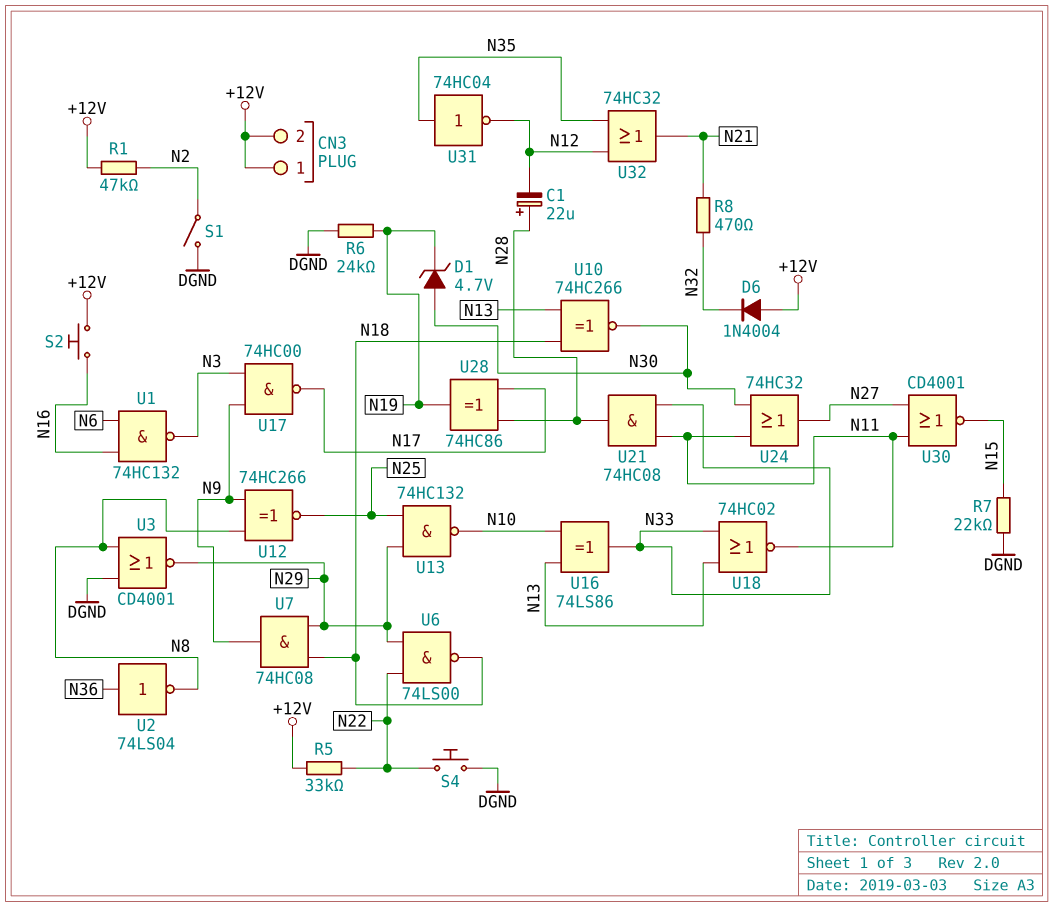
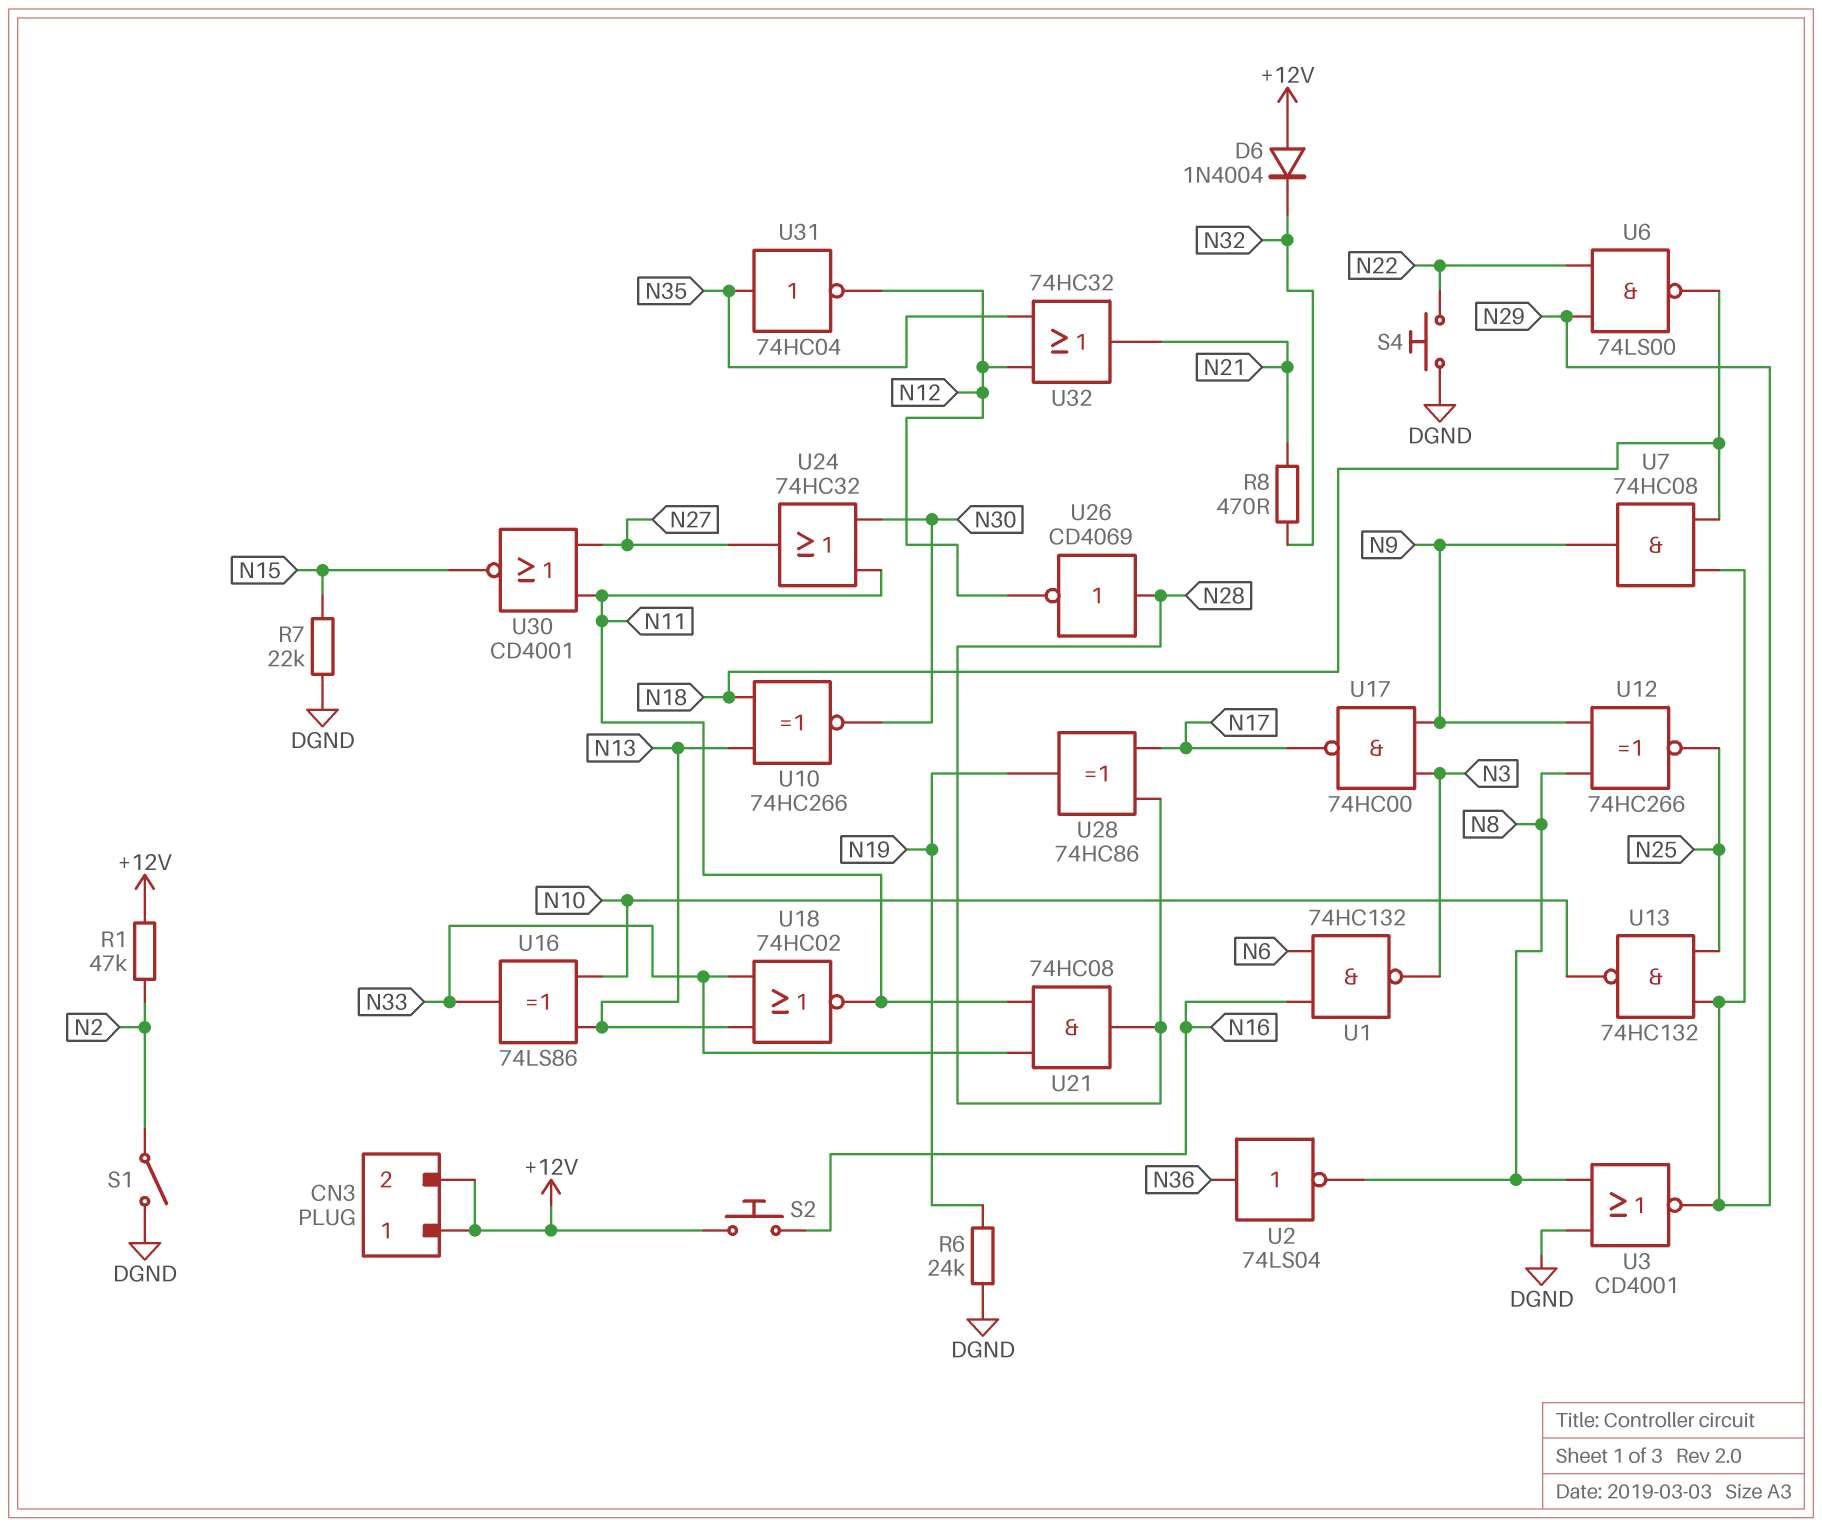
C1: 22uF (plus N28, minus N12) -> none
D1: zener 4.7V (A N30, K N19) -> none
R5: 33k (+12V, N22) -> none
U26: none -> NOT CD4069 (in N28, out N12)

